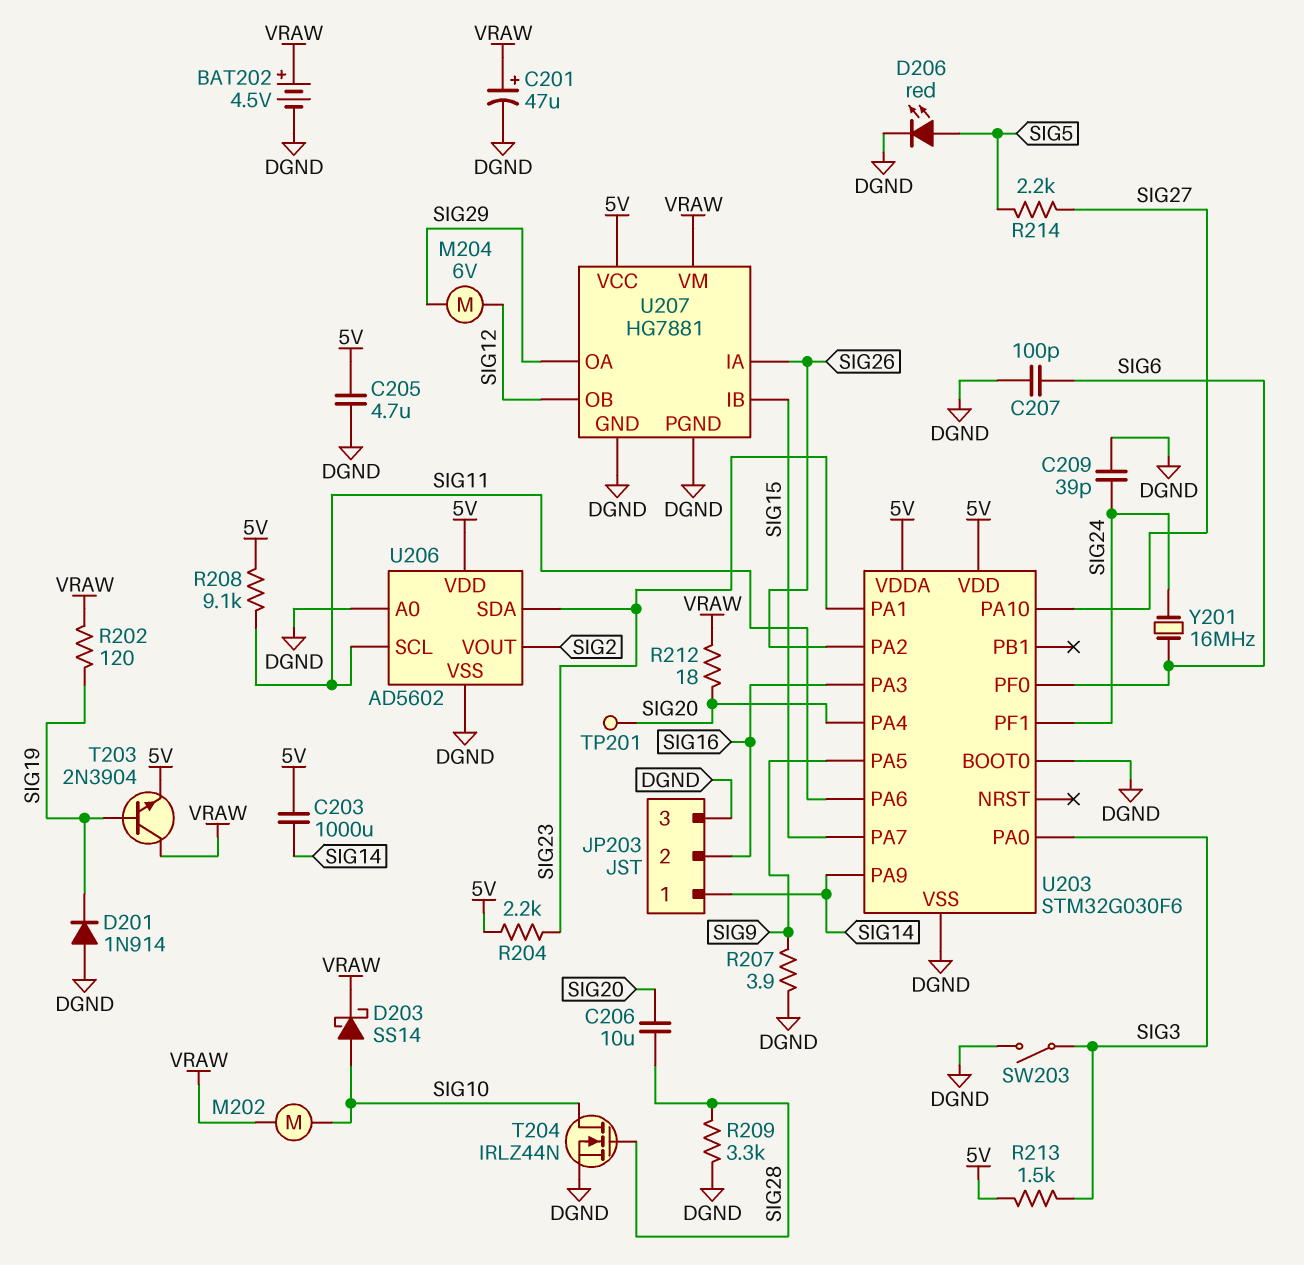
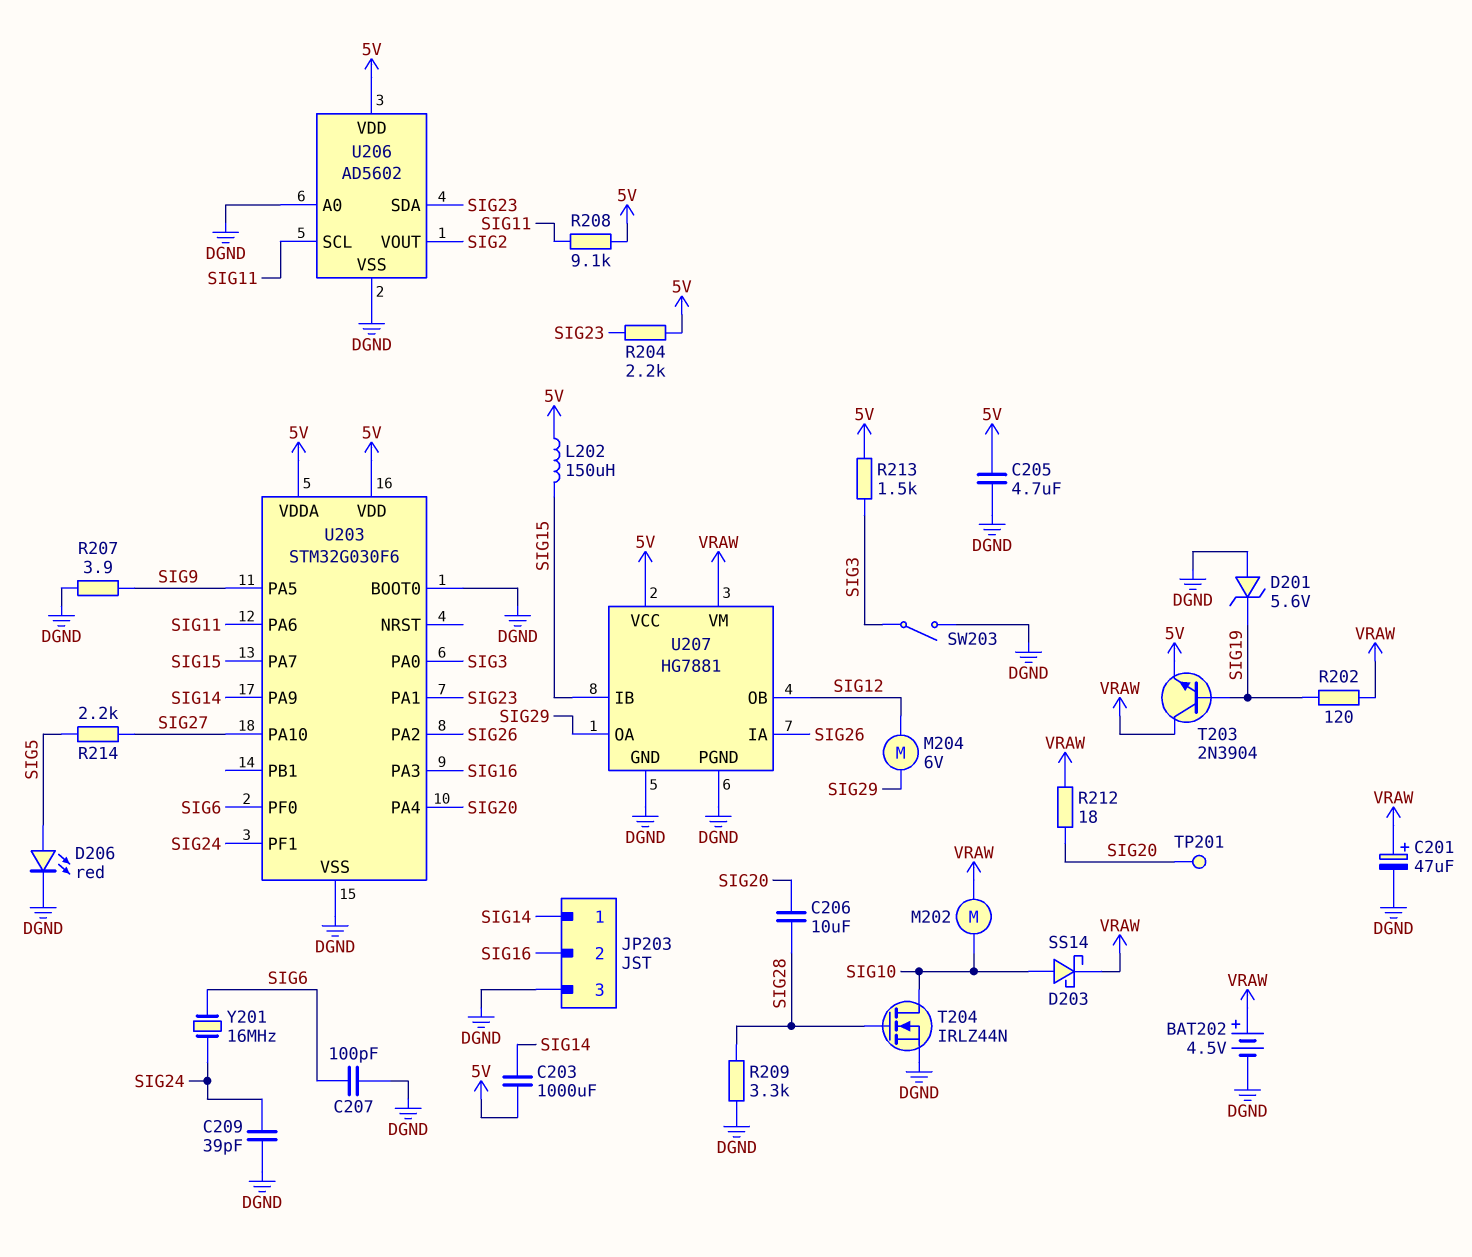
D201: diode 1N914 (A DGND, K SIG19) -> zener 5.6V (A DGND, K SIG19)
L202: none -> 150uH (5V, SIG15)

